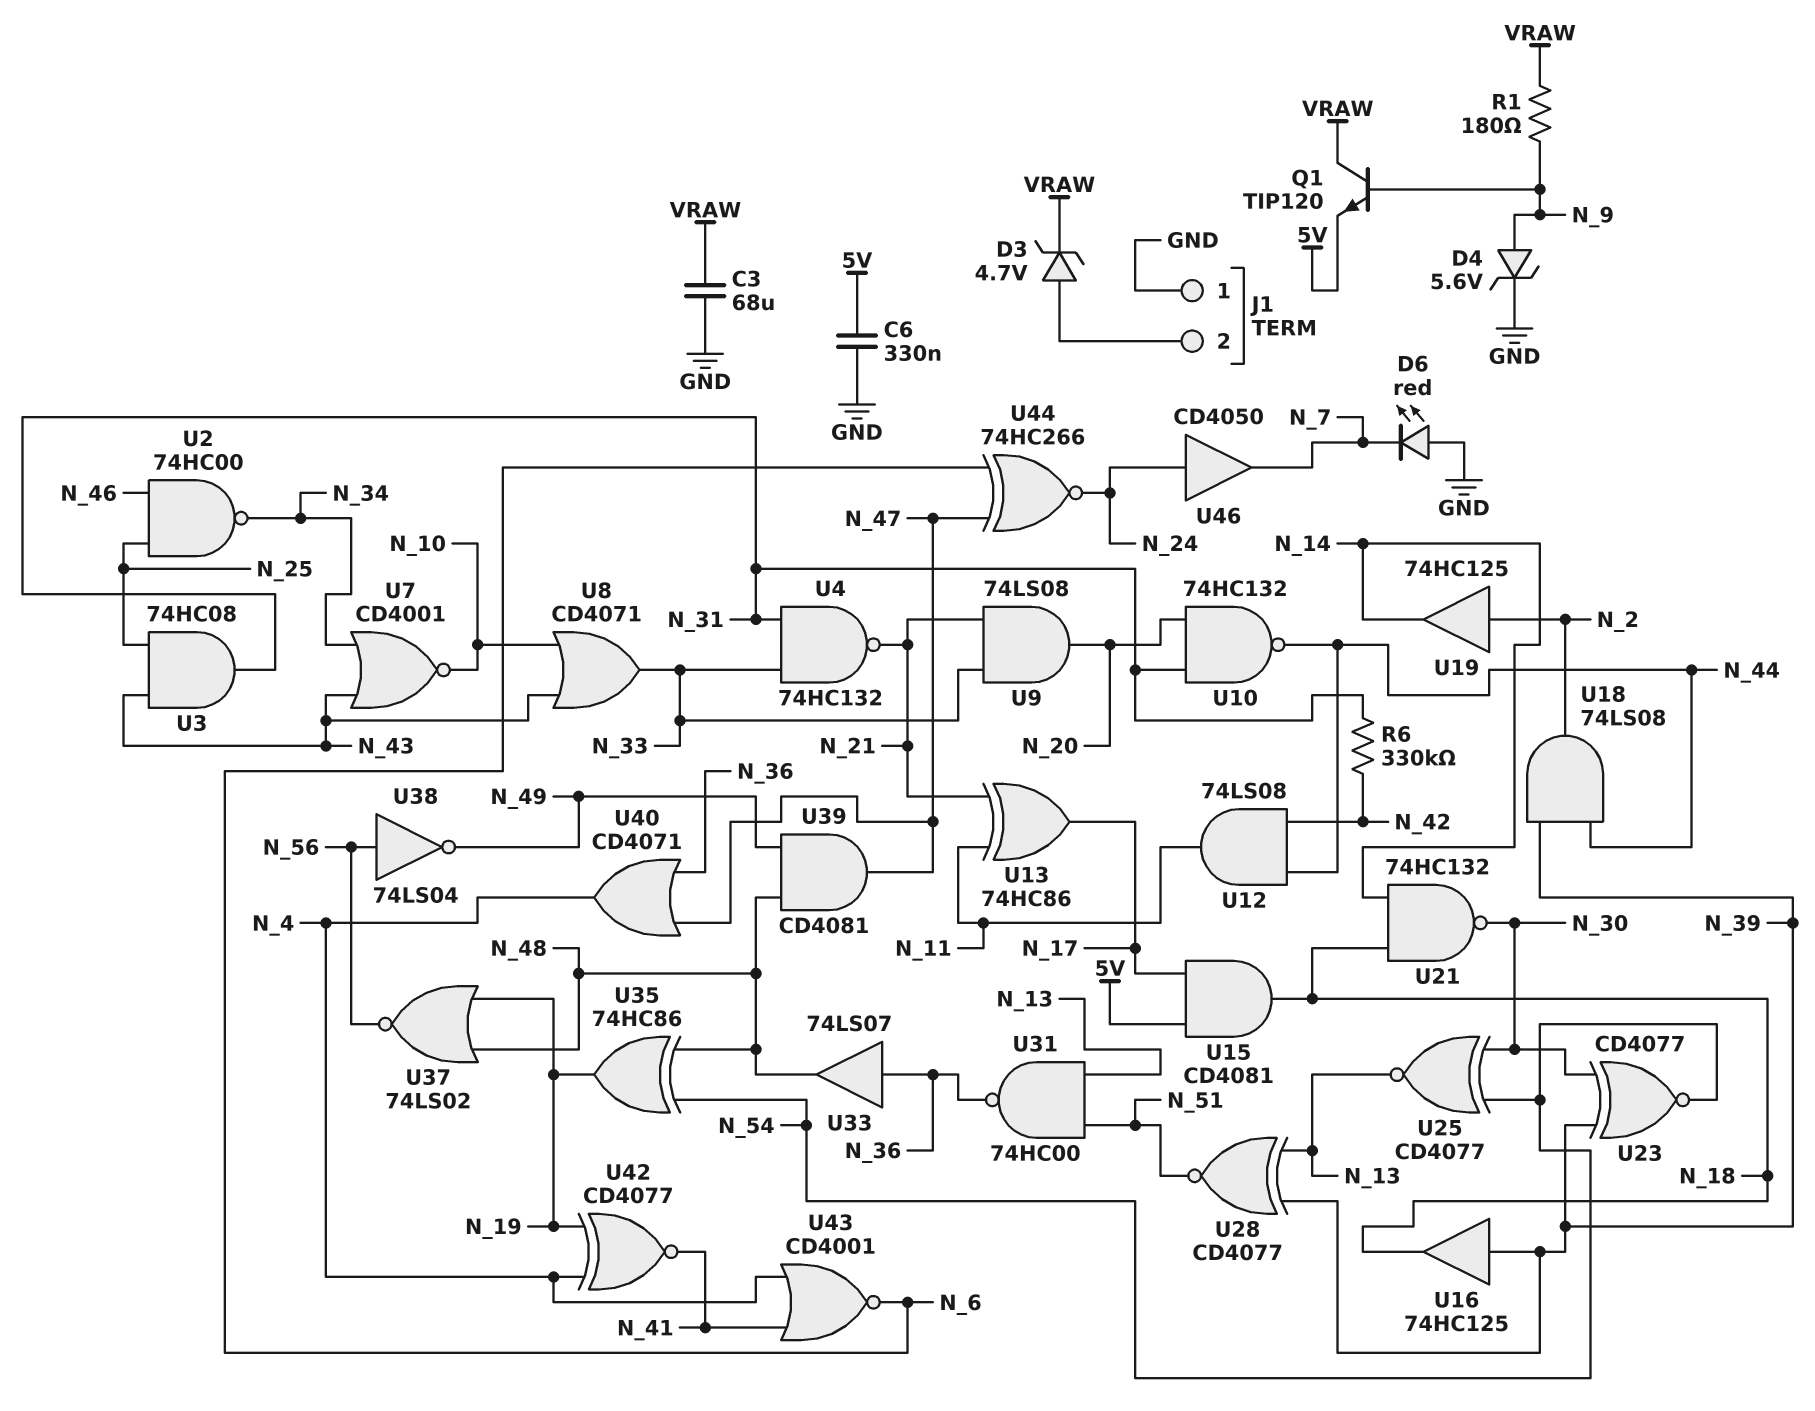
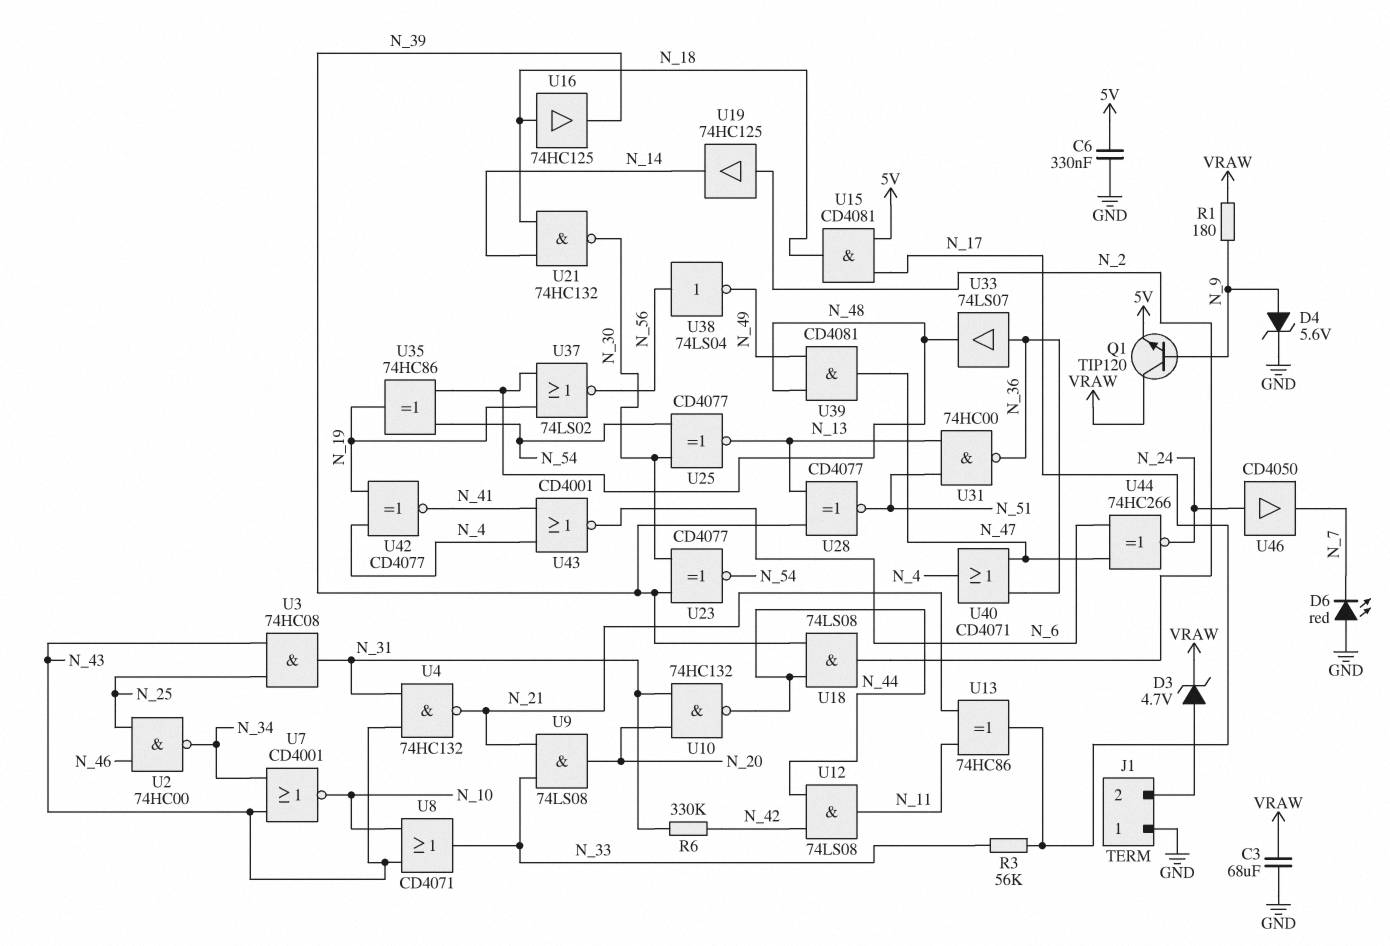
R3: none -> 56k (N_17, N_33)
U4: NAND 74HC132 (in N_31, in N_33, out N_21) -> NAND 74HC132 (in N_31, in N_43, out N_21)
U16: buffer 74HC125 (in N_39, out N_18) -> buffer 74HC125 (in N_18, out N_39)

